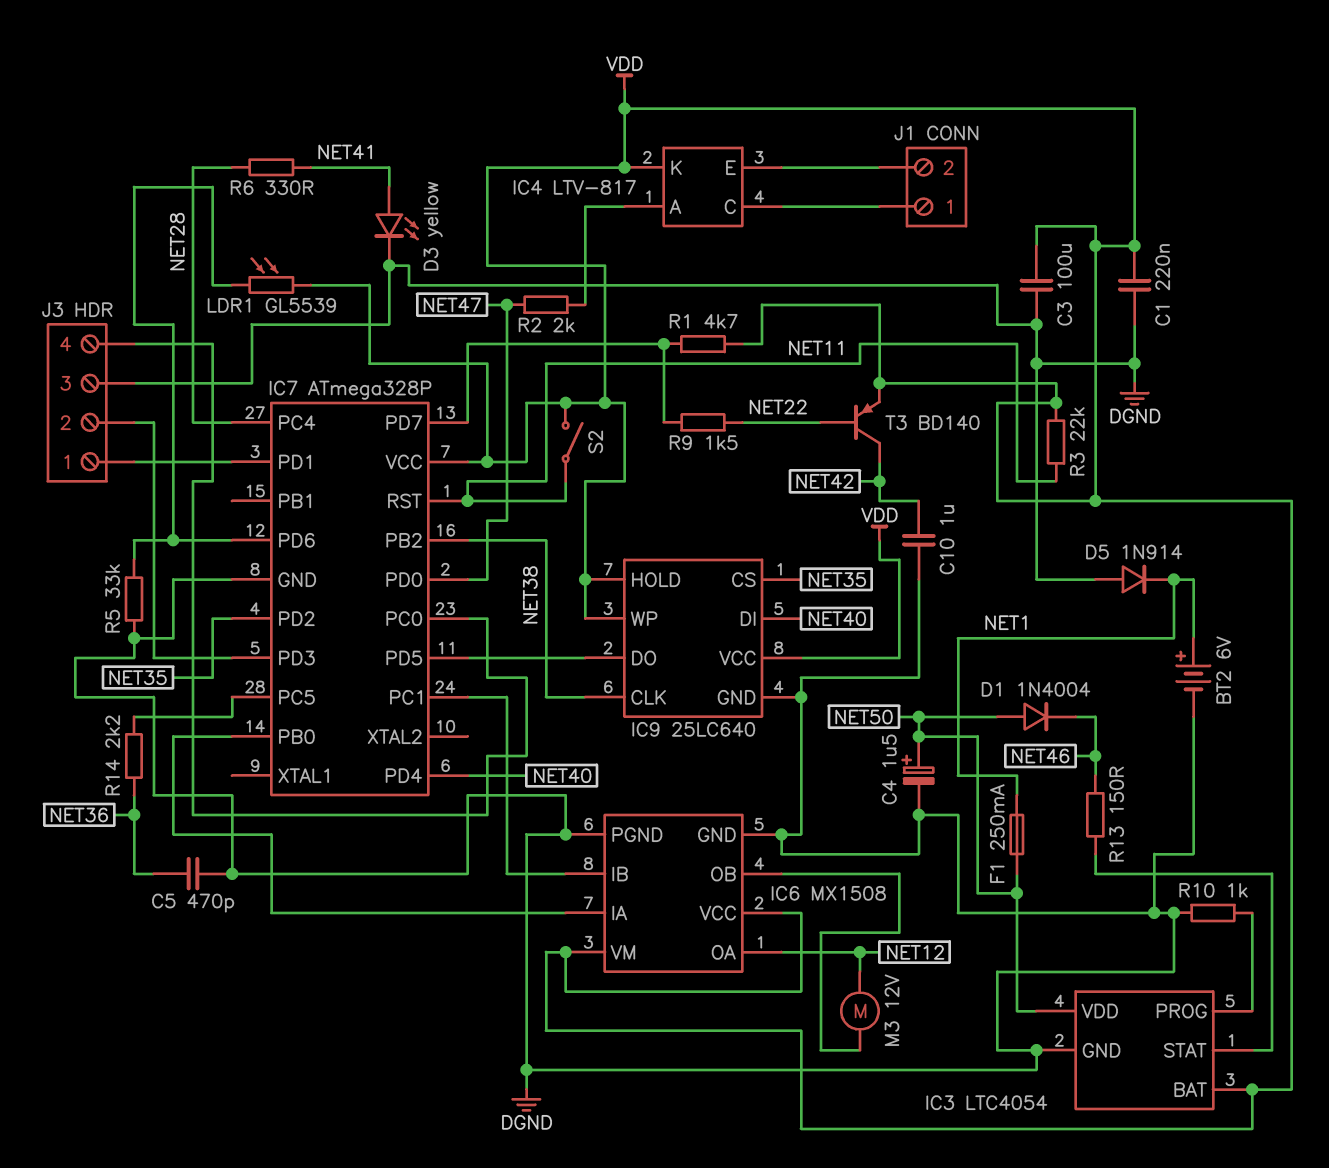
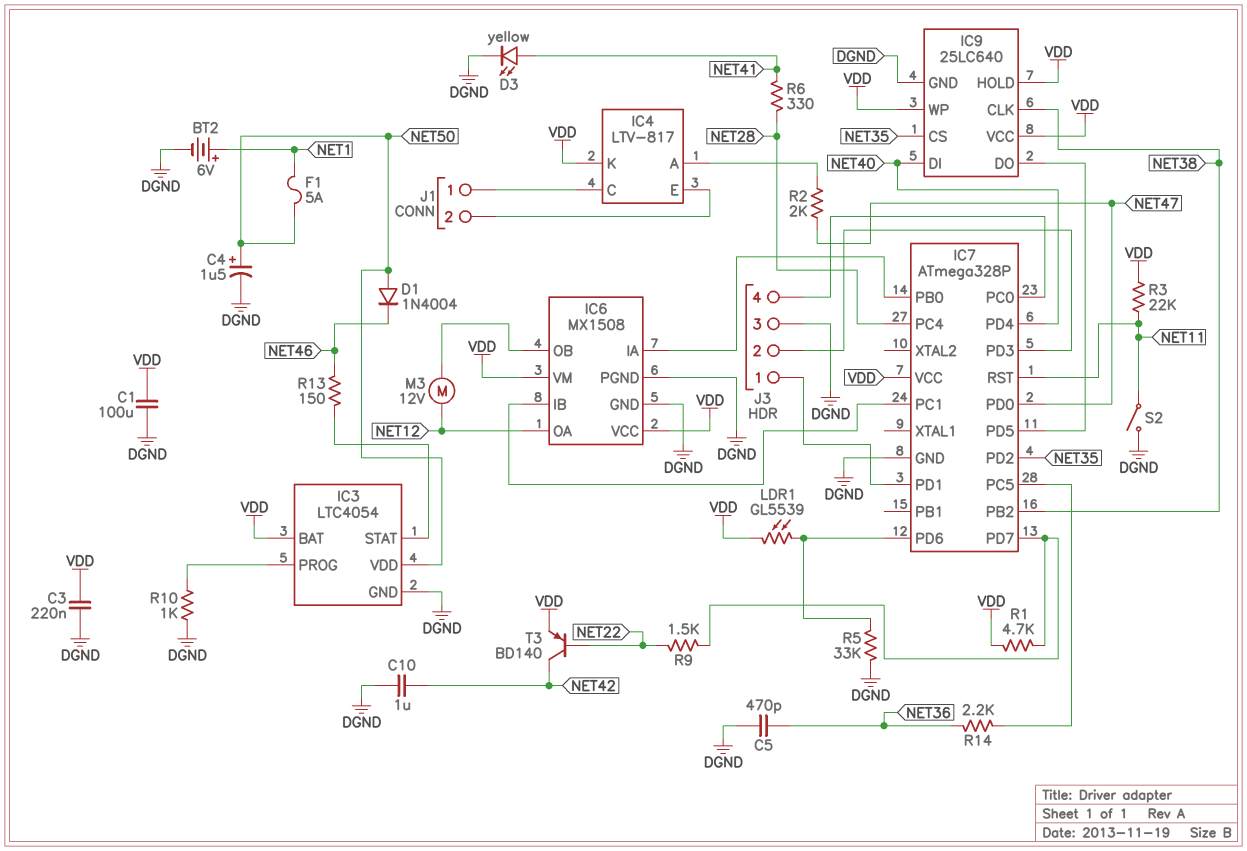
C1: 220nF (DGND, VDD) -> 100uF (DGND, VDD)
C3: 100uF (DGND, VDD) -> 220nF (DGND, VDD)
D5: diode 1N914 (A DGND, K NET1) -> none
F1: 250mA (NET1, NET50) -> 5A (NET1, NET50)
S2: switch (NET11, VDD) -> switch (DGND, NET11)

